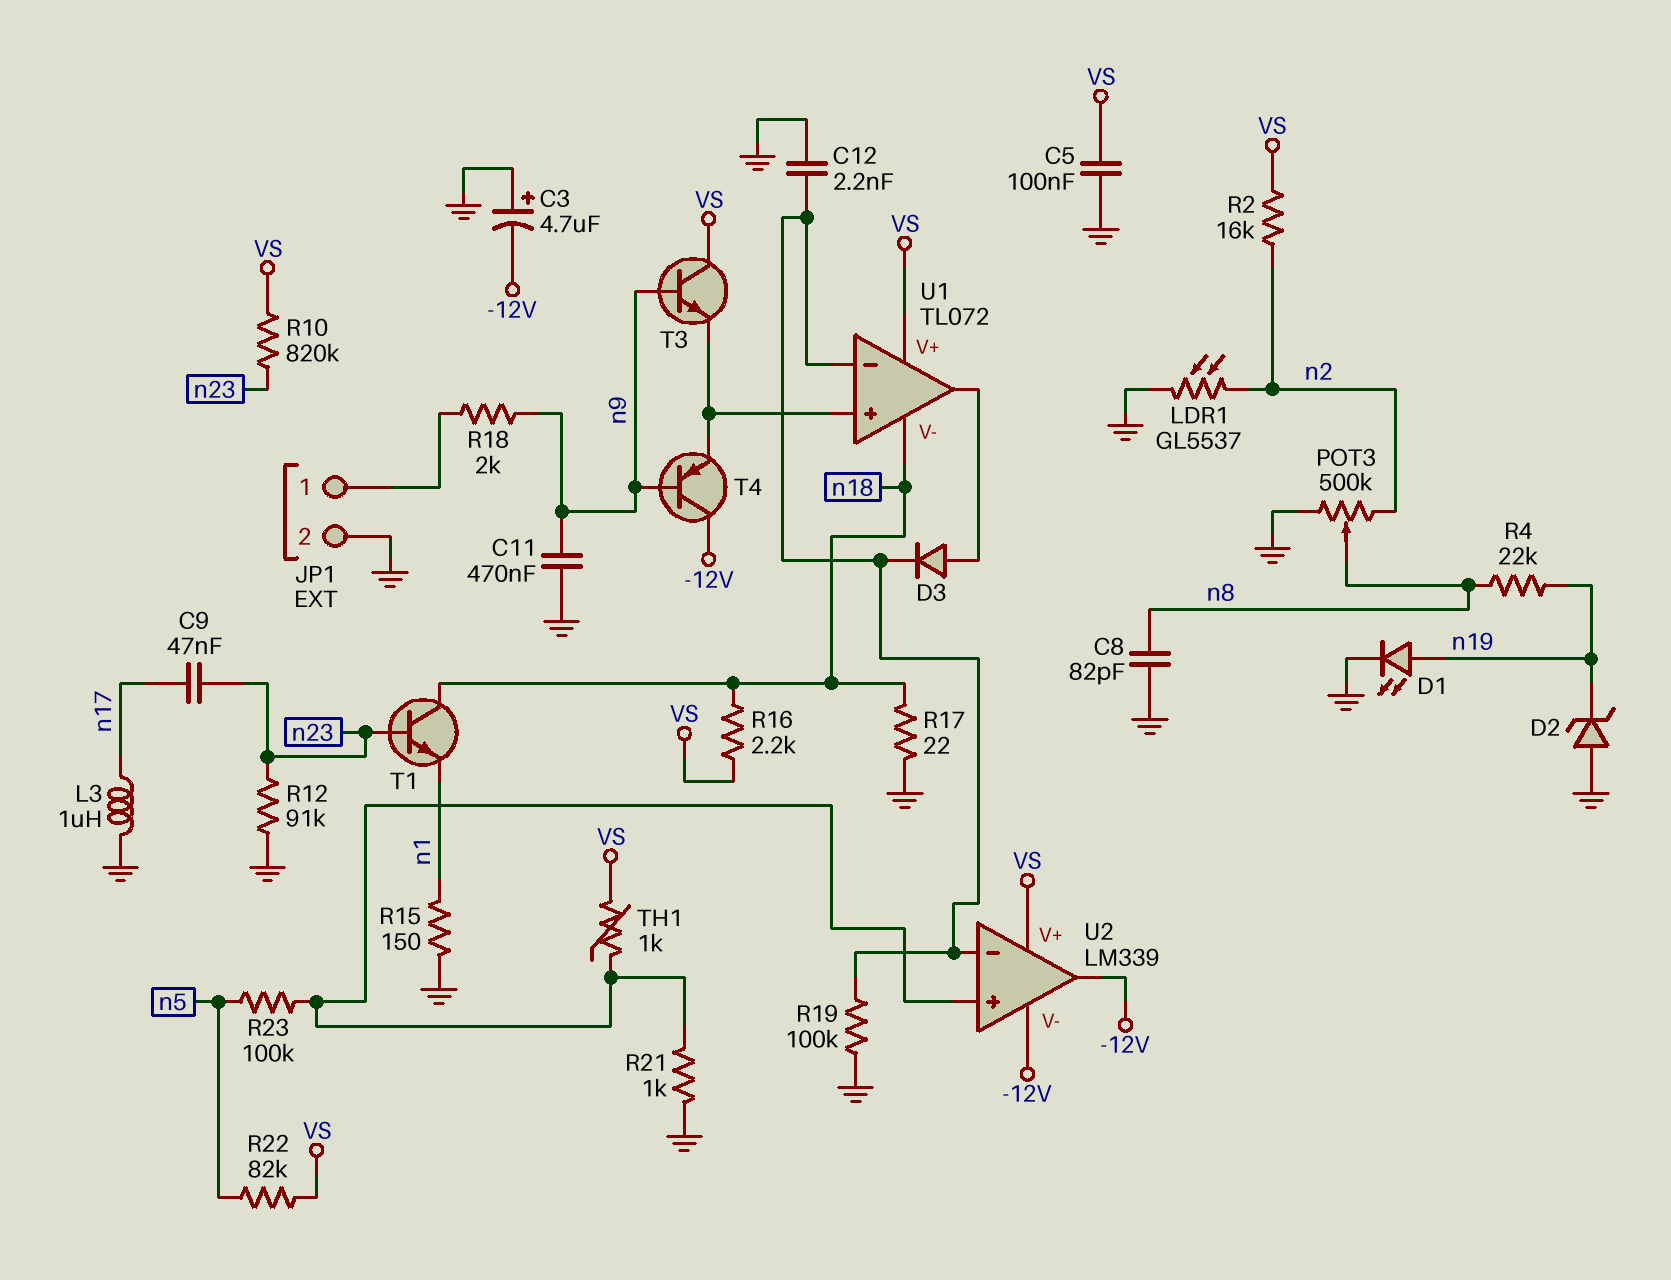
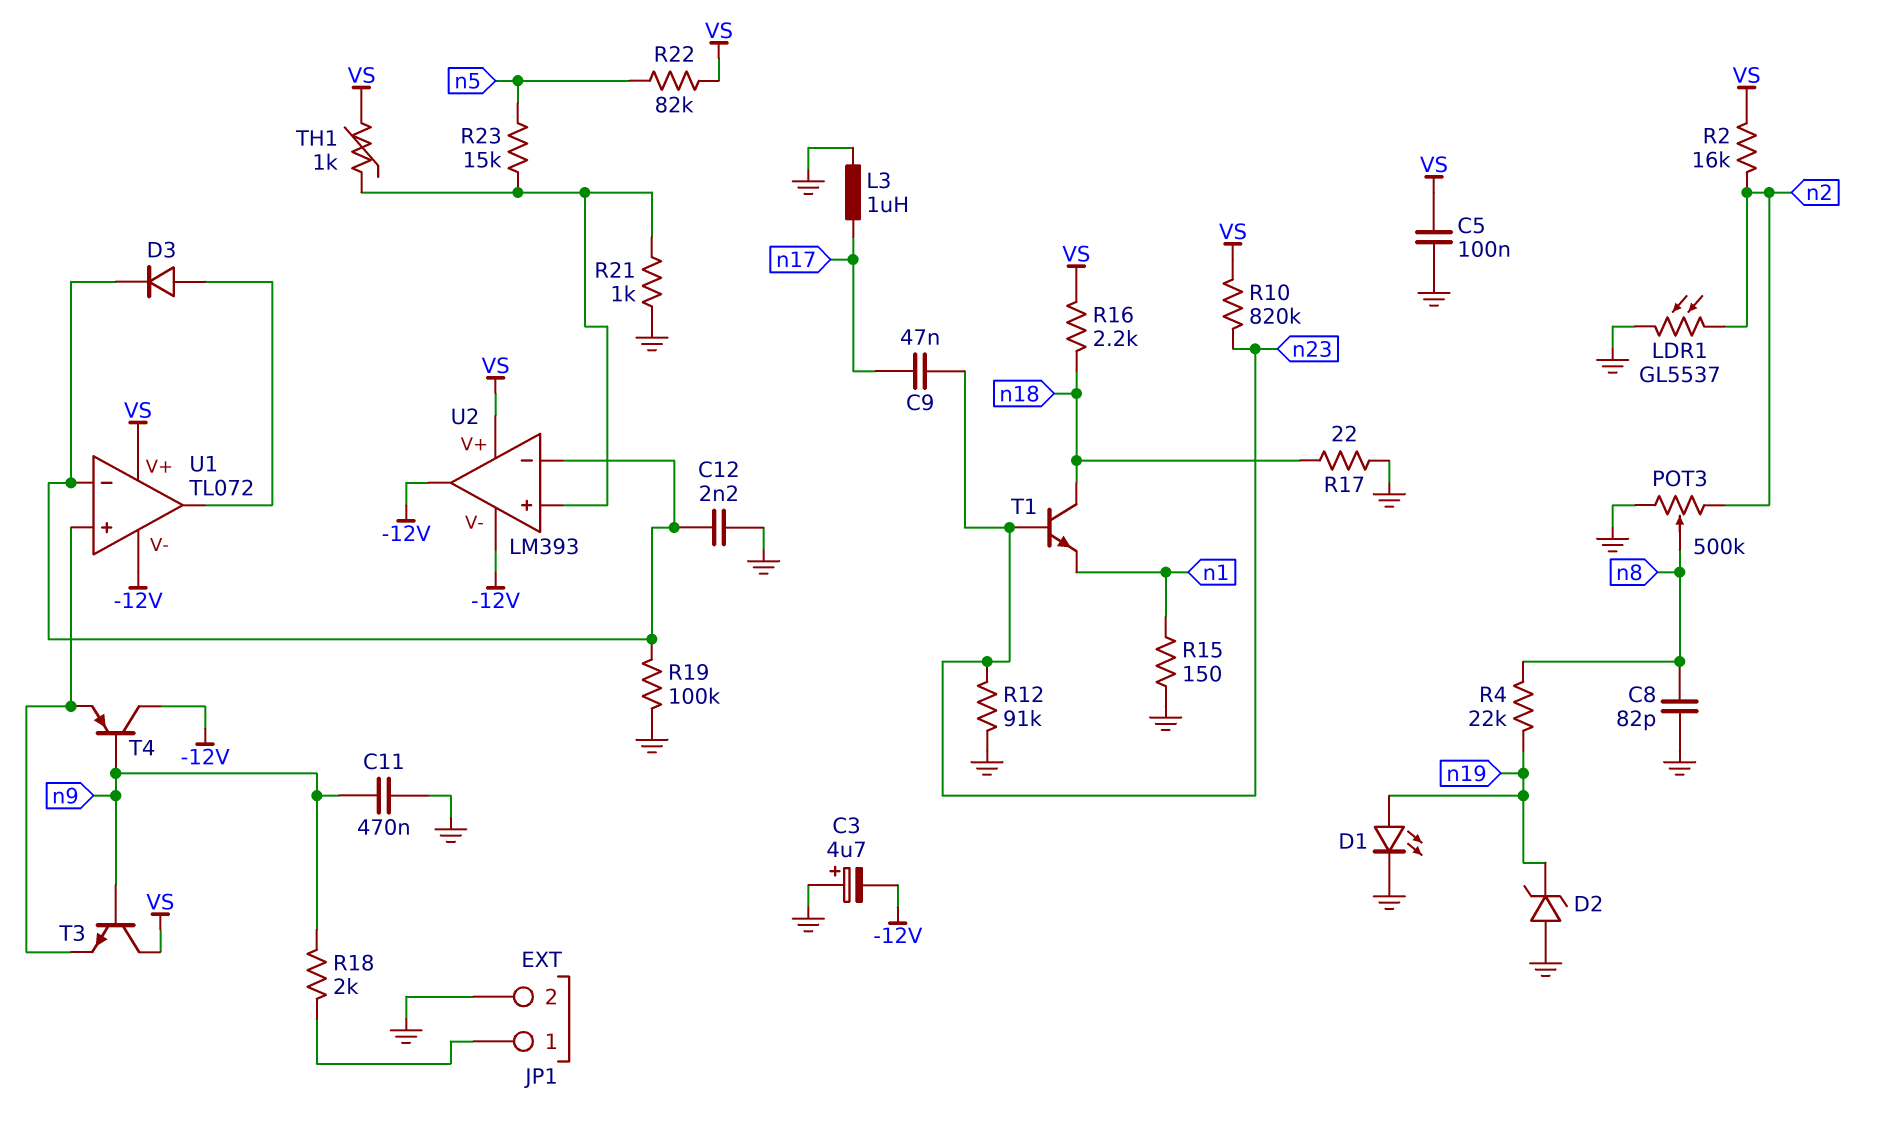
R23: 100k (U2/in+, n5) -> 15k (U2/in+, n5)
U1 pin V-: n18 -> -12V
U2: LM339 -> LM393

